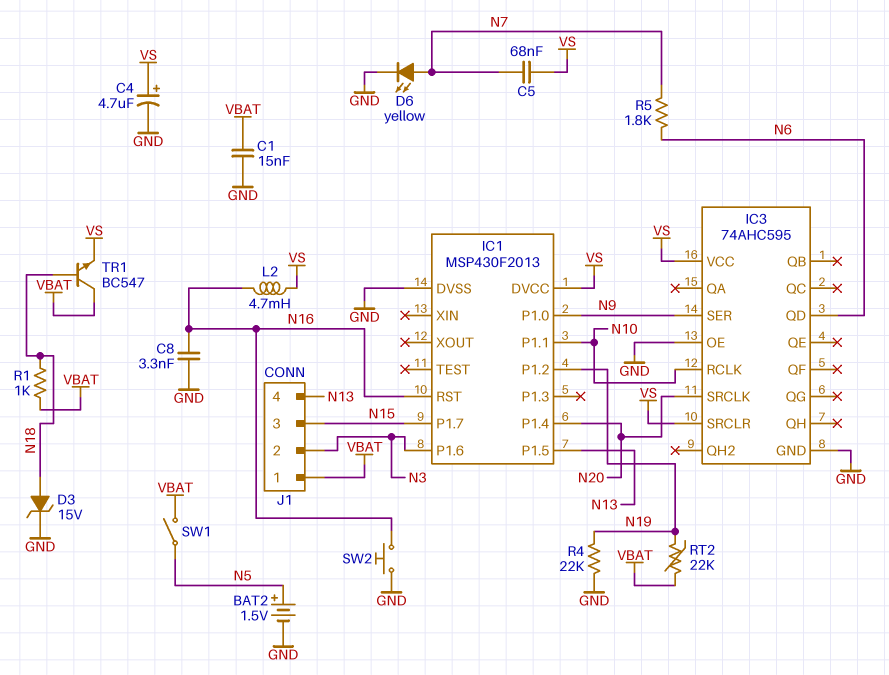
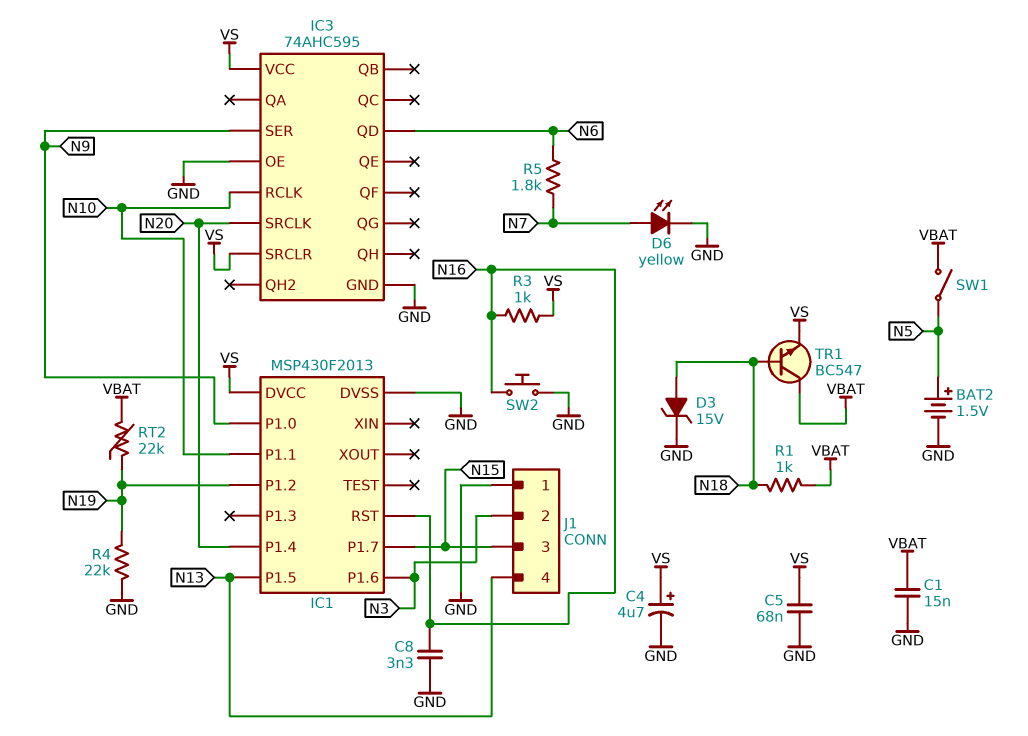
C5: 68nF (N7, VS) -> 68nF (GND, VS)
J1 pin 1: VBAT -> GND
L2: 4.7mH (N16, VS) -> none
R3: none -> 1k (N16, VS)

